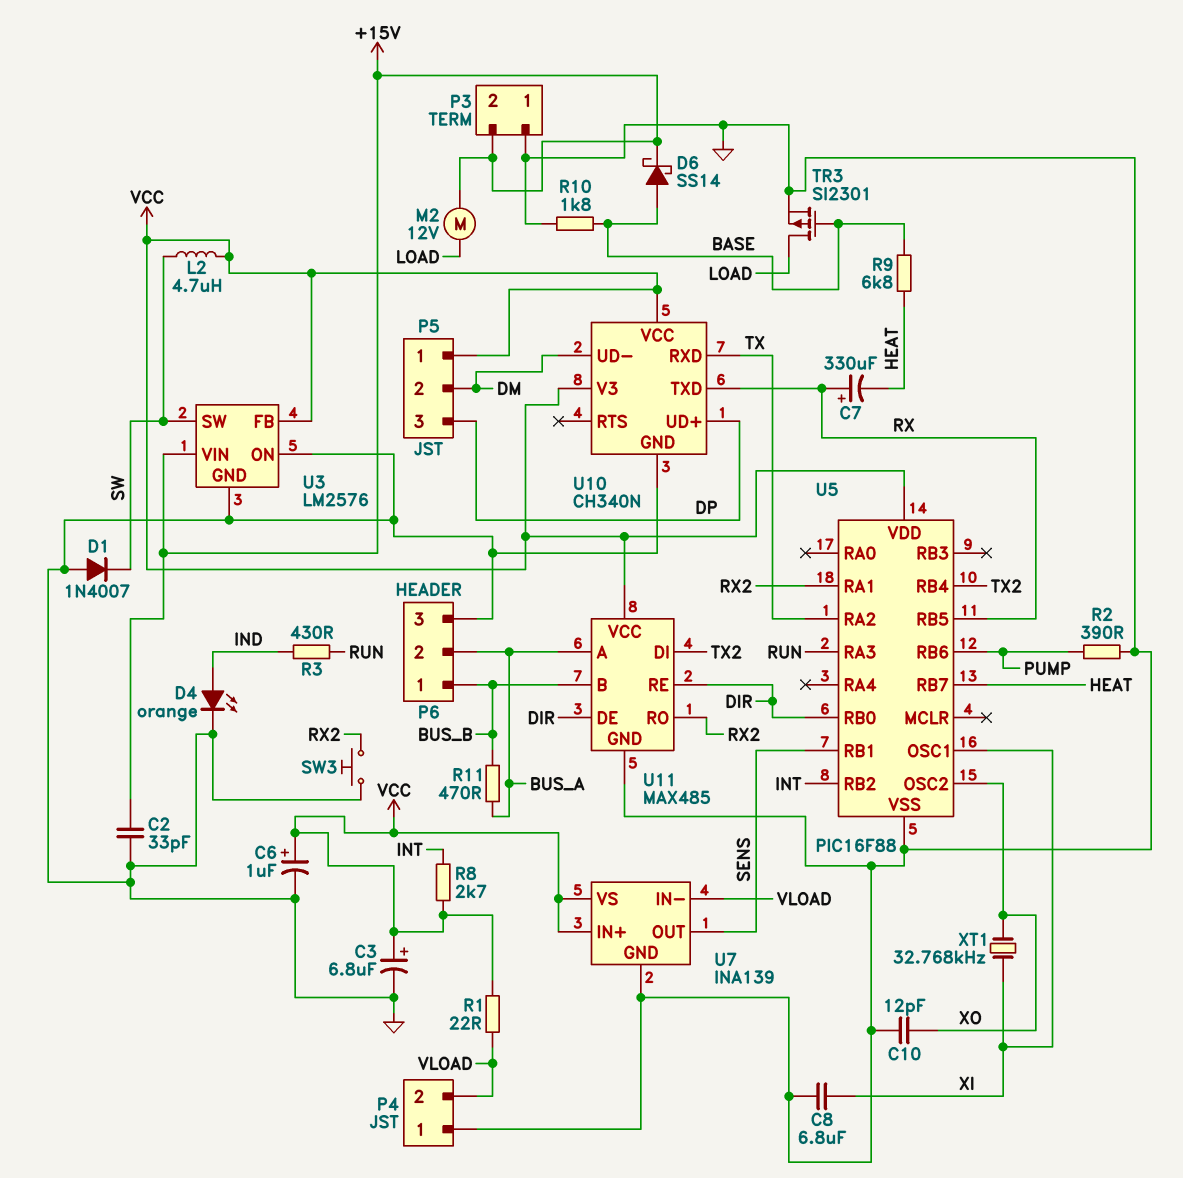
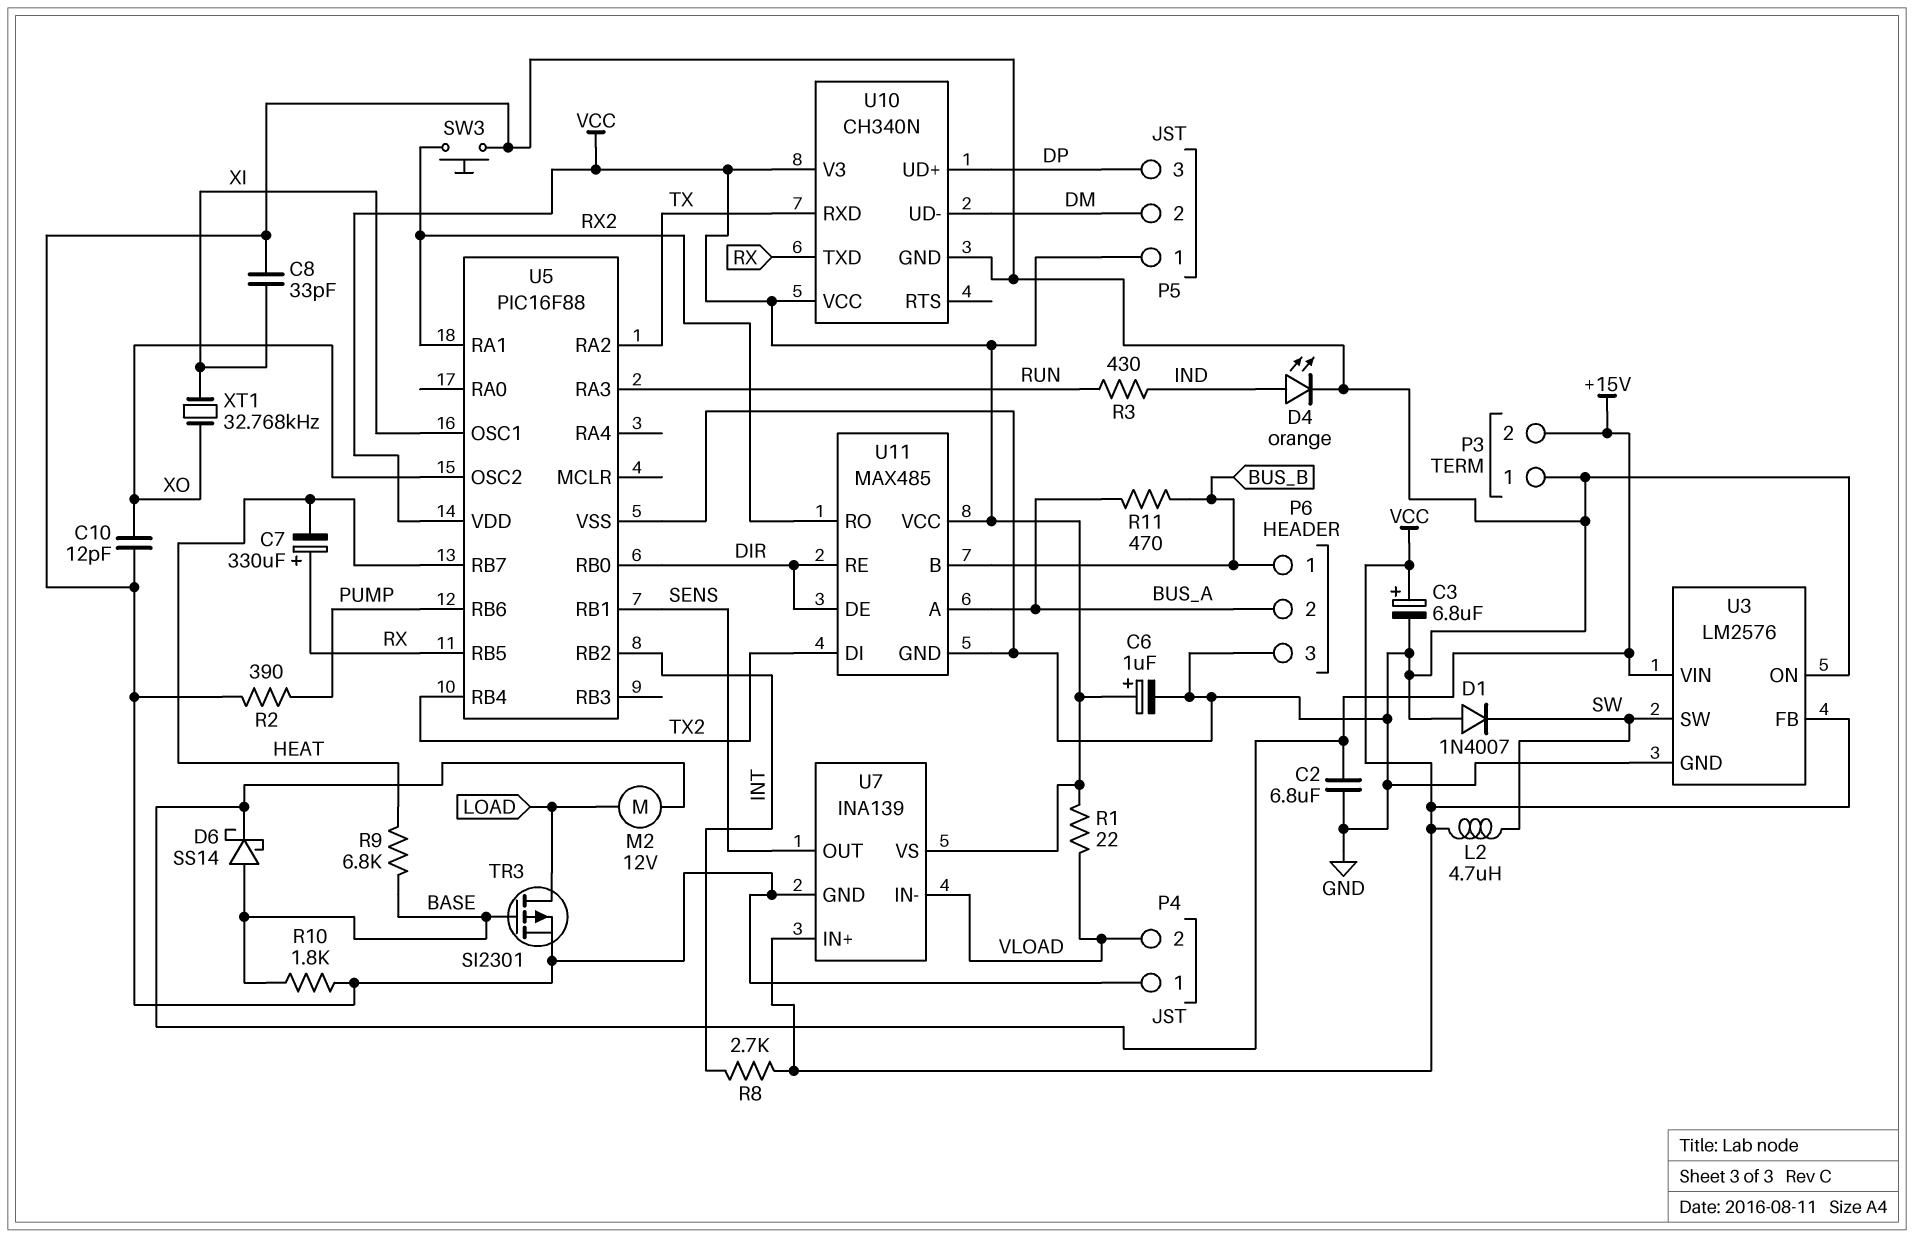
C2: 33pF (+15V, GND) -> 6.8uF (+15V, GND)
C8: 6.8uF (GND, XI) -> 33pF (GND, XI)

